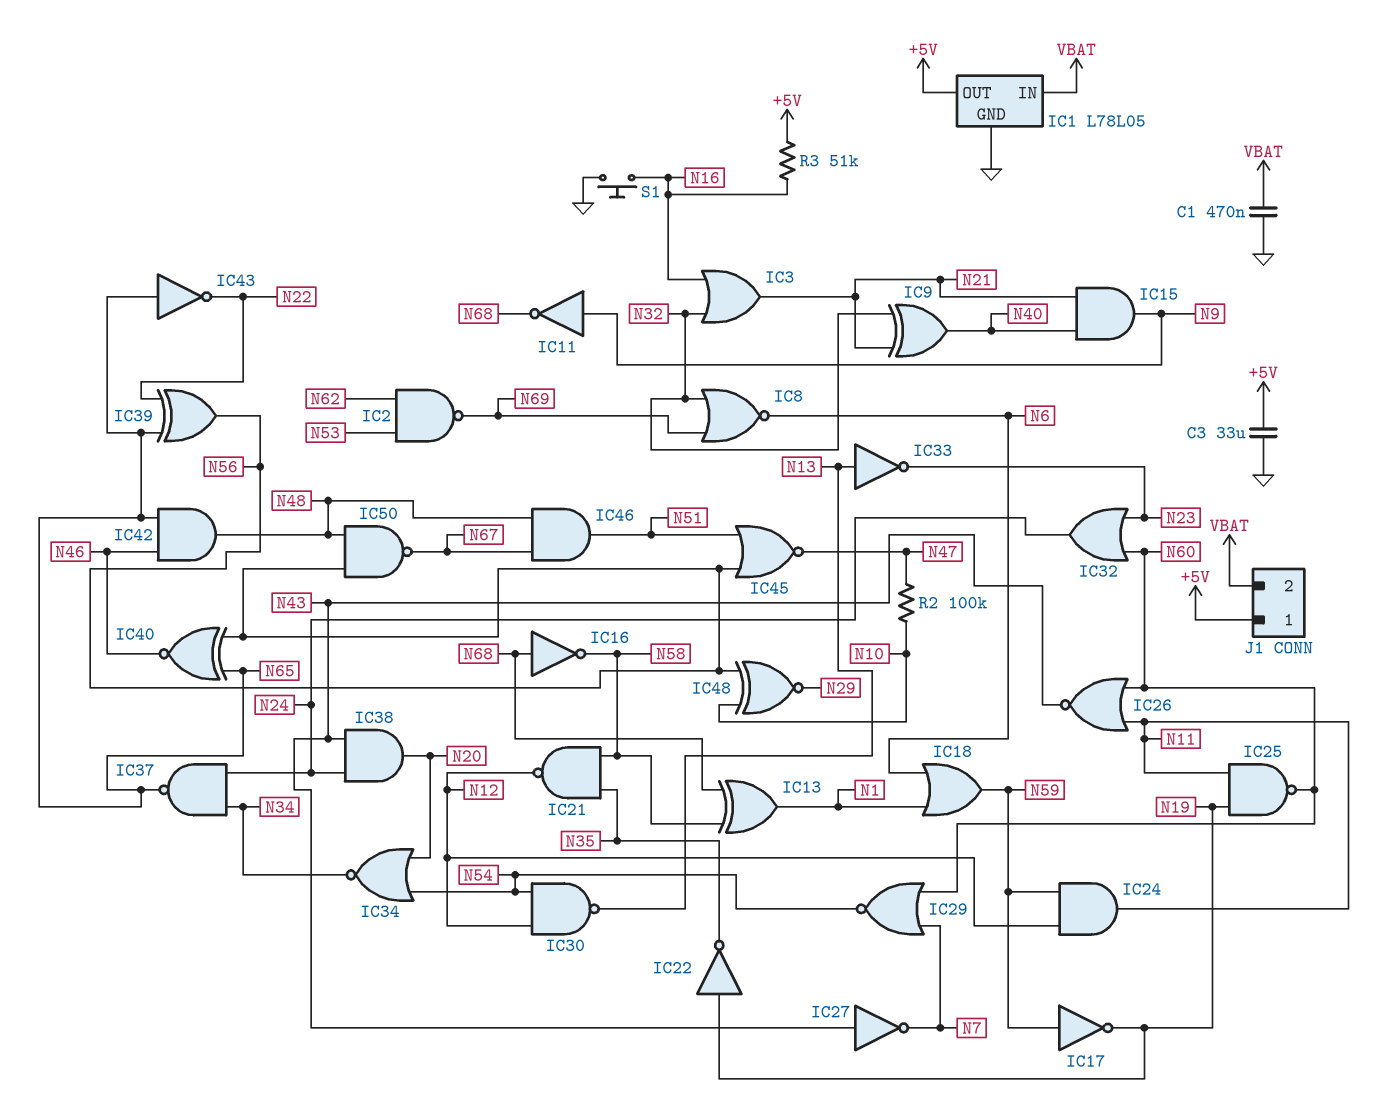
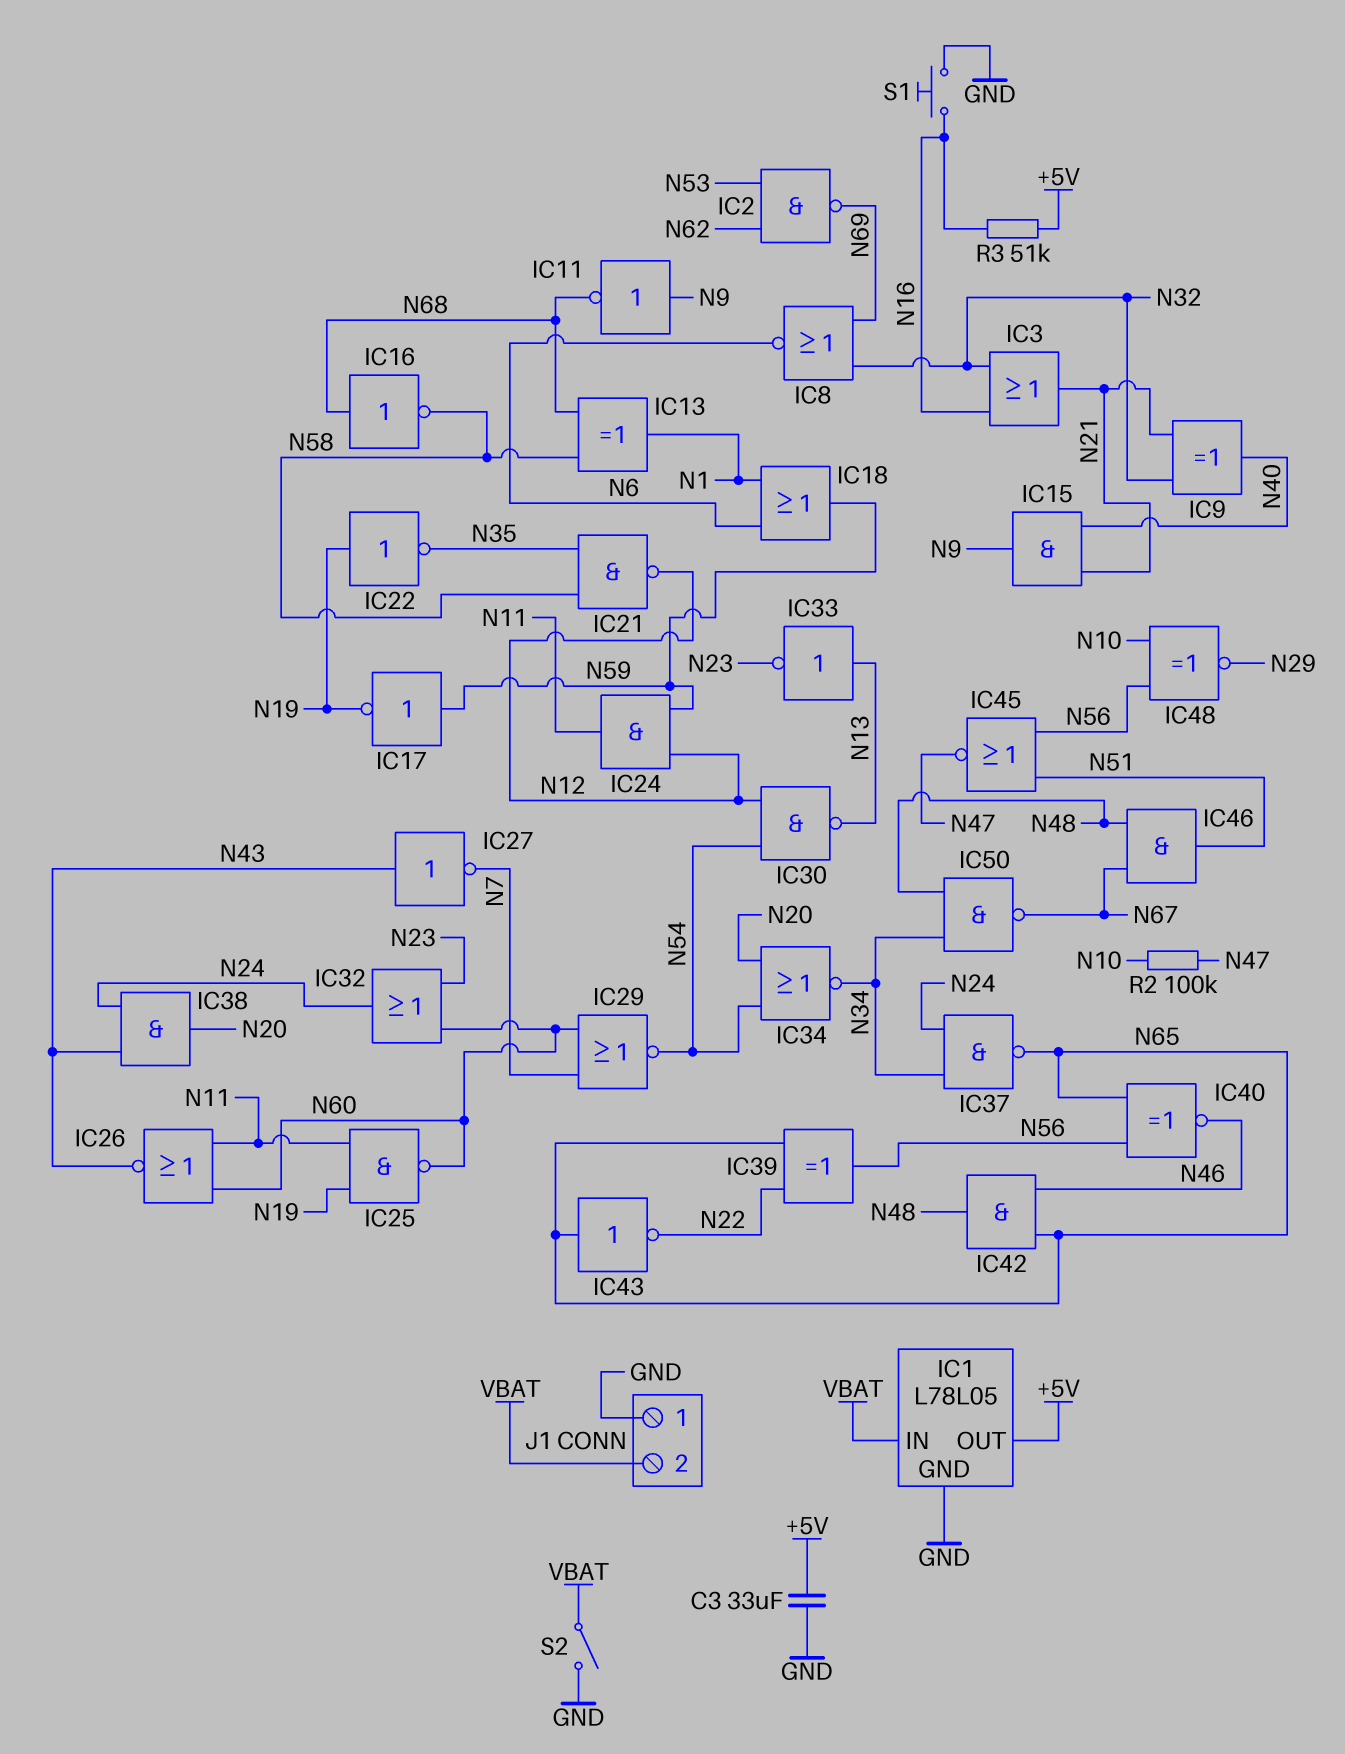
C1: 470nF (GND, VBAT) -> none
IC50: NAND (in N48, in N56, out N67) -> NAND (in N34, in N48, out N67)
J1 pin 1: +5V -> GND
S2: none -> switch (GND, VBAT)

